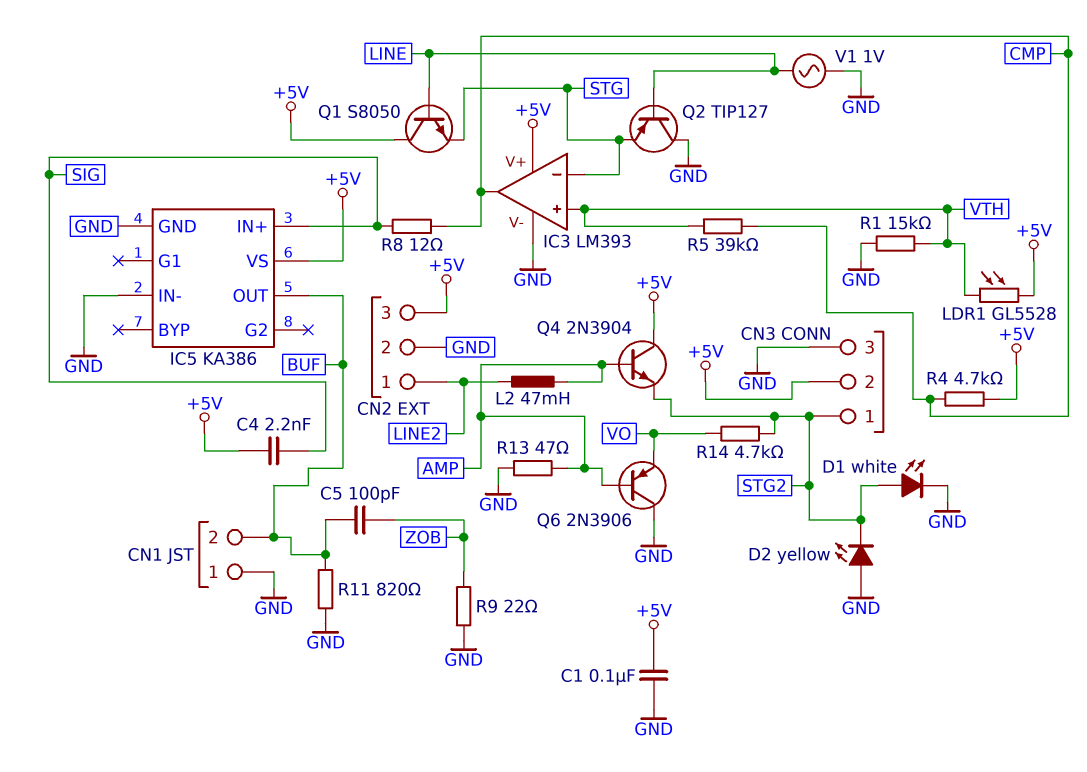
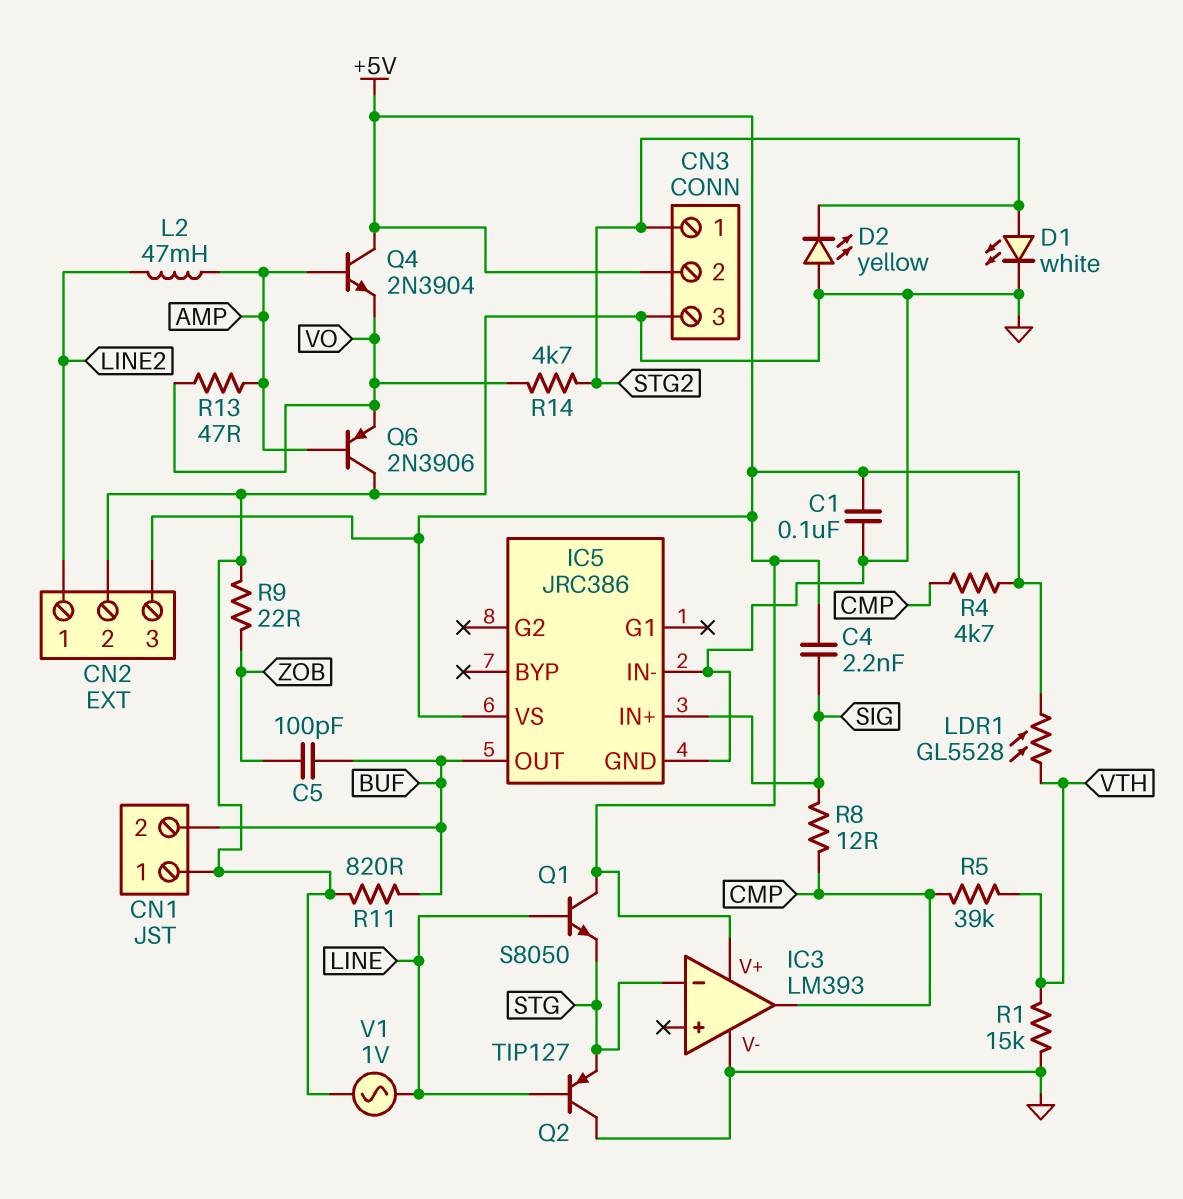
IC3 pin in+: VTH -> none
IC5: KA386 -> JRC386
Q4: NPN 2N3904 (B AMP, C +5V, E STG2) -> NPN 2N3904 (B AMP, C +5V, E VO)
R13: 47 (AMP, GND) -> 47 (AMP, VO)

